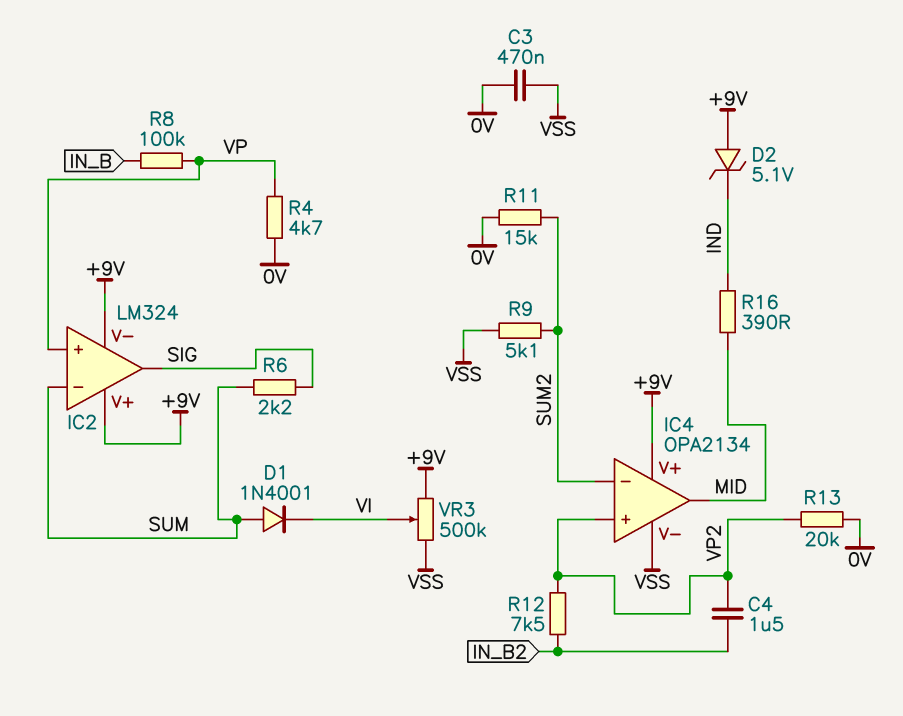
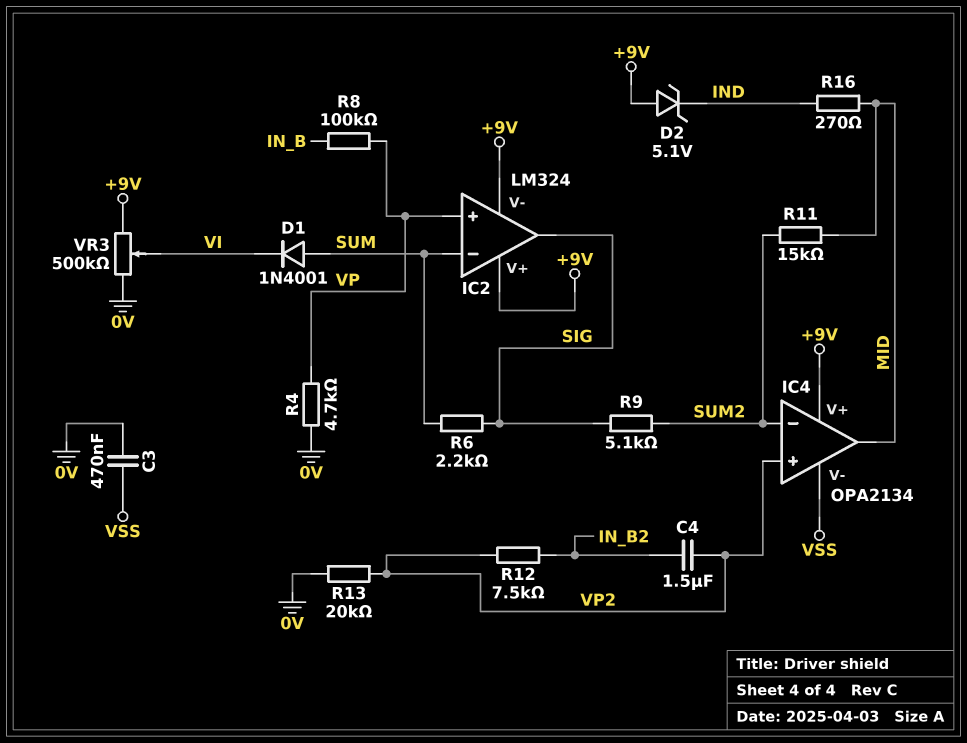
R9: 5.1k (SUM2, VSS) -> 5.1k (SIG, SUM2)
R11: 15k (0V, SUM2) -> 15k (MID, SUM2)
R16: 390 (IND, MID) -> 270 (IND, MID)
VR3: 500k (+9V, VSS, wiper VI) -> 500k (+9V, 0V, wiper VI)

